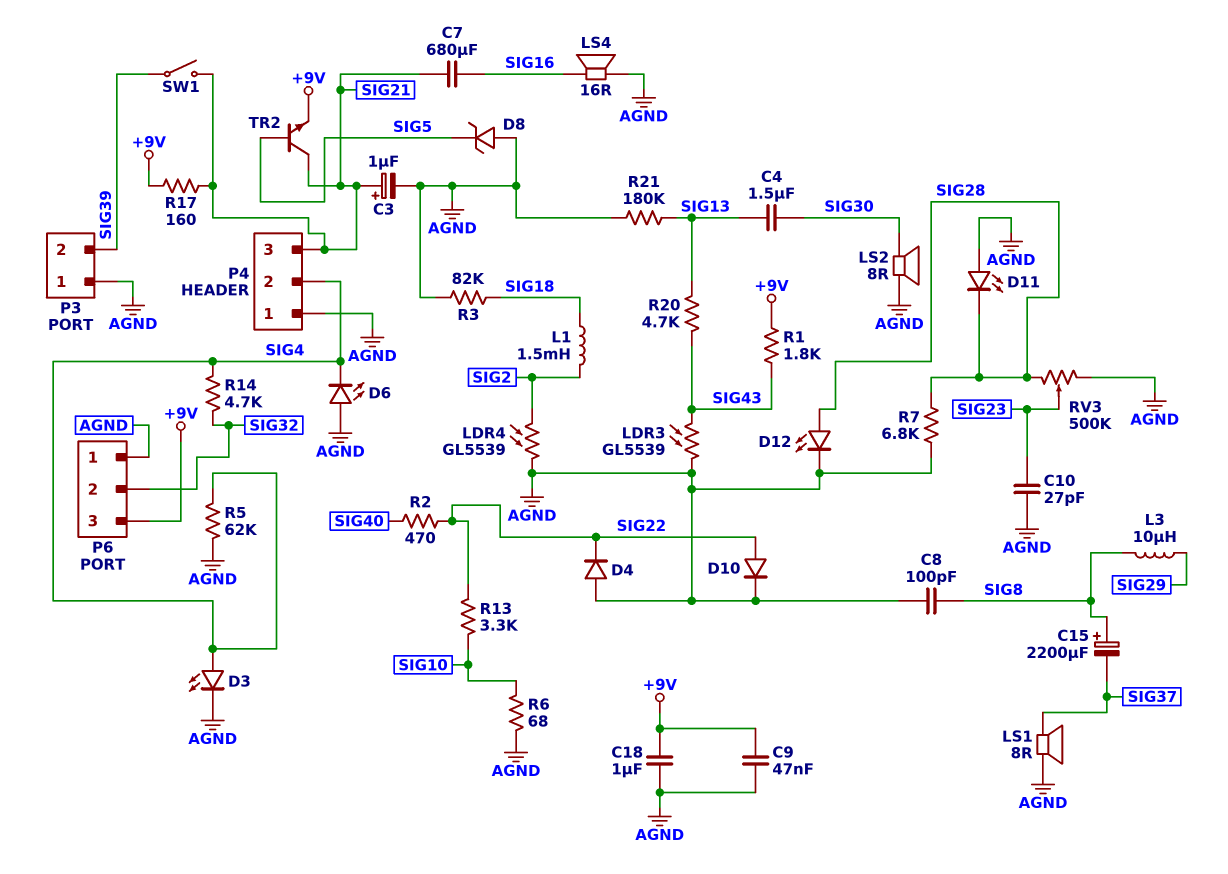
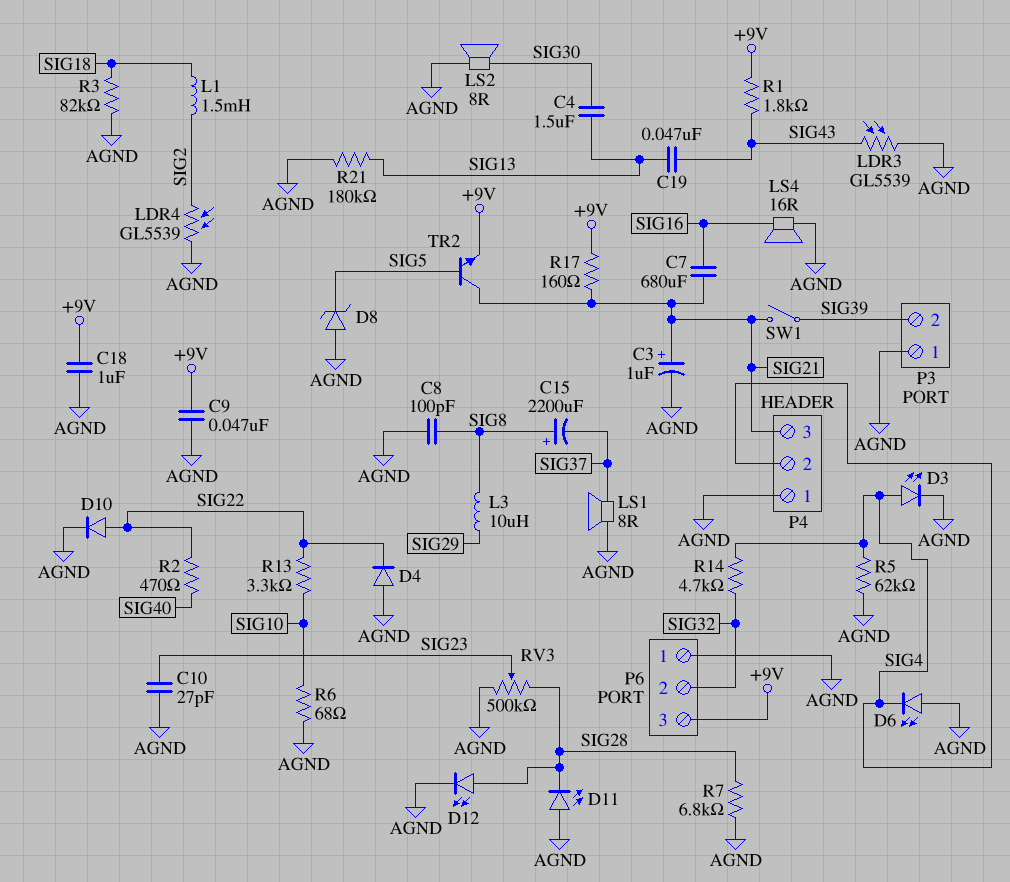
C19: none -> 47nF (SIG13, SIG43)
R20: 4.7k (SIG13, SIG43) -> none

